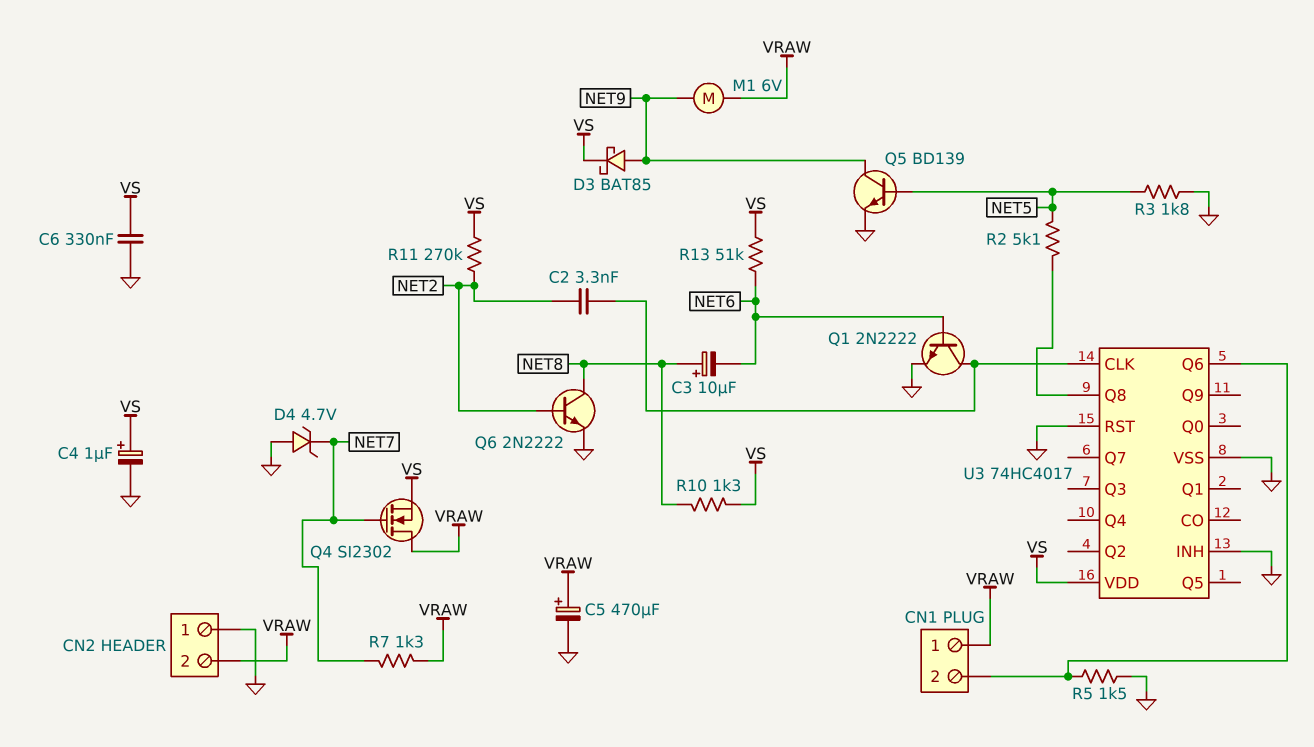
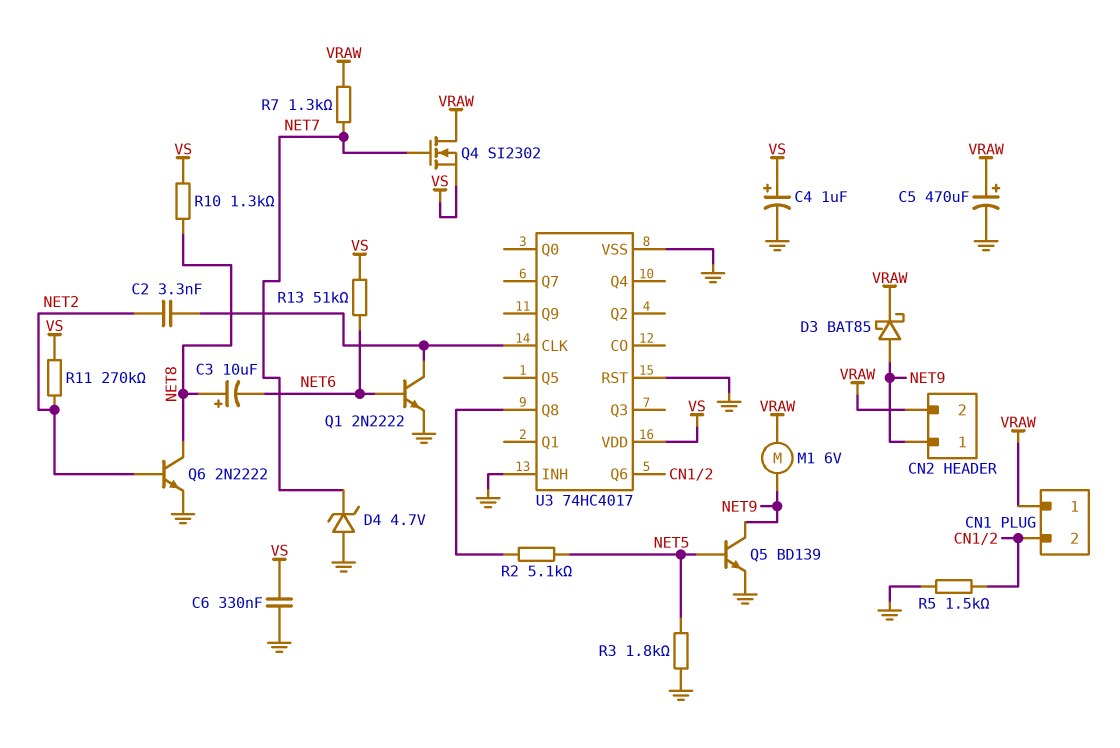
CN2 pin 1: GND -> NET9
D3: schottky BAT85 (A NET9, K VS) -> schottky BAT85 (A NET9, K VRAW)

